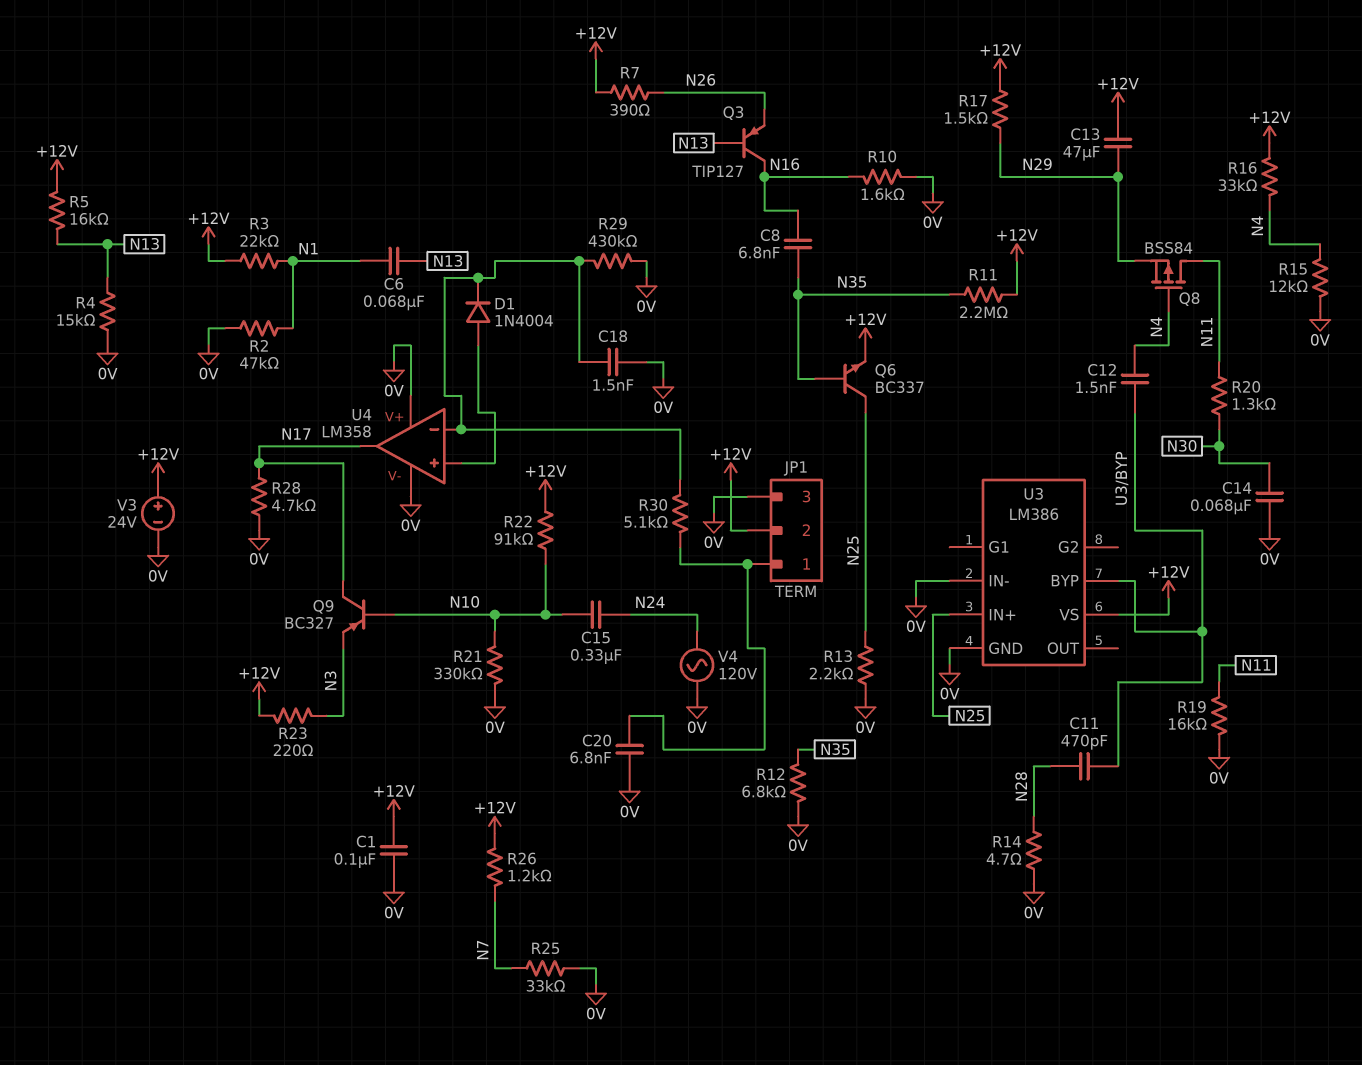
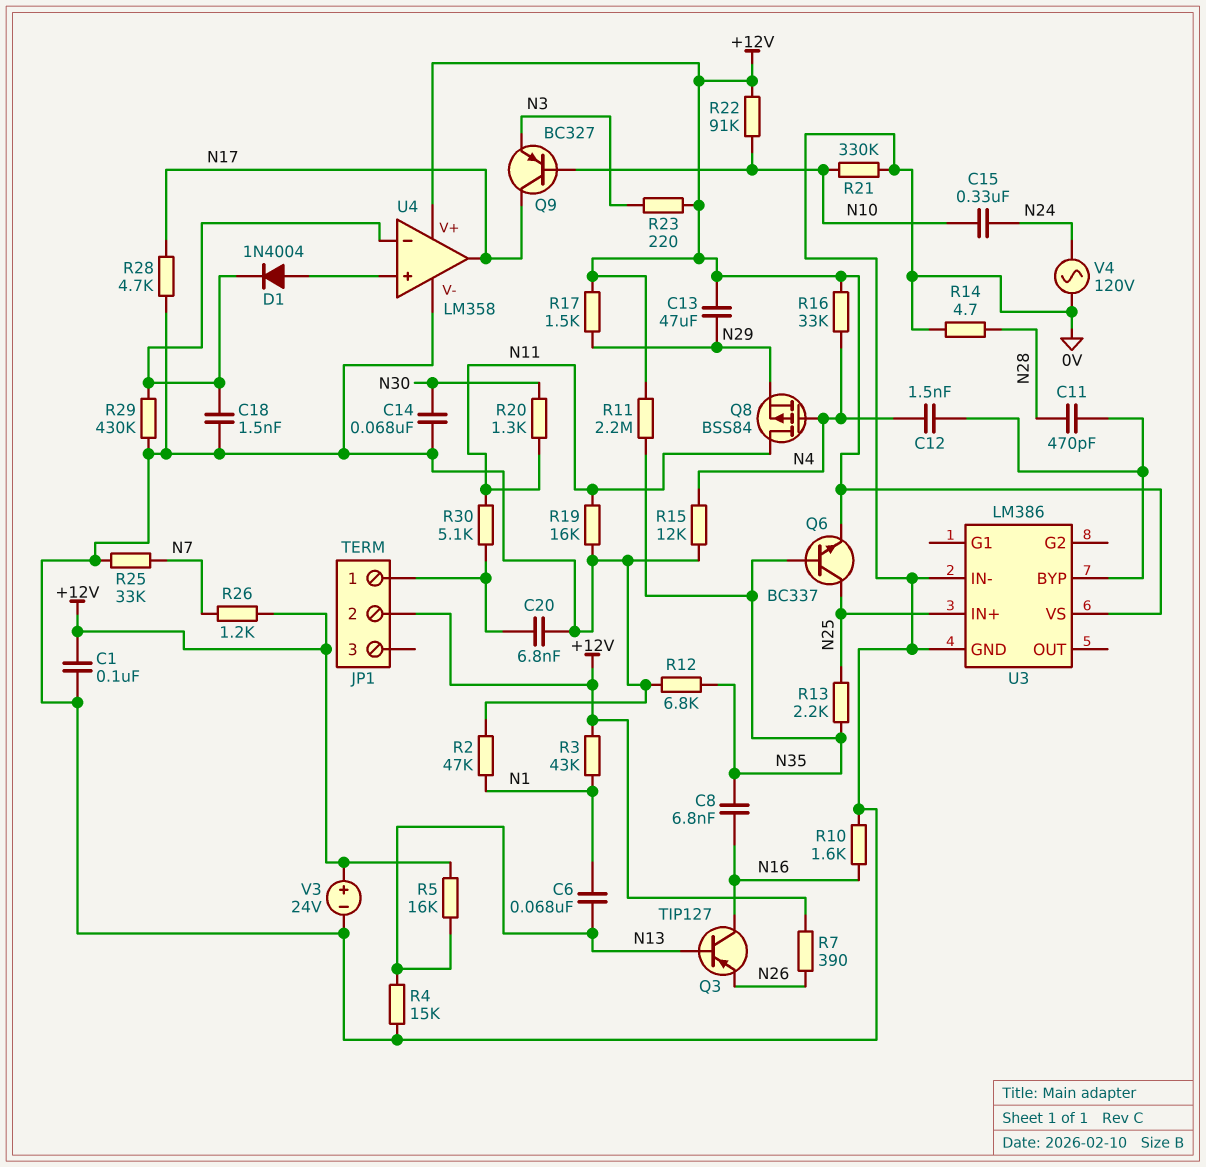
JP1 pin 3: 0V -> none
R3: 22k (+12V, N1) -> 43k (+12V, N1)
R13: 2.2k (0V, N25) -> 2.2k (N25, N35)
R30: 5.1k (JP1/1, U4/in-) -> 5.1k (JP1/1, N11)
U4 pin V+: 0V -> +12V

